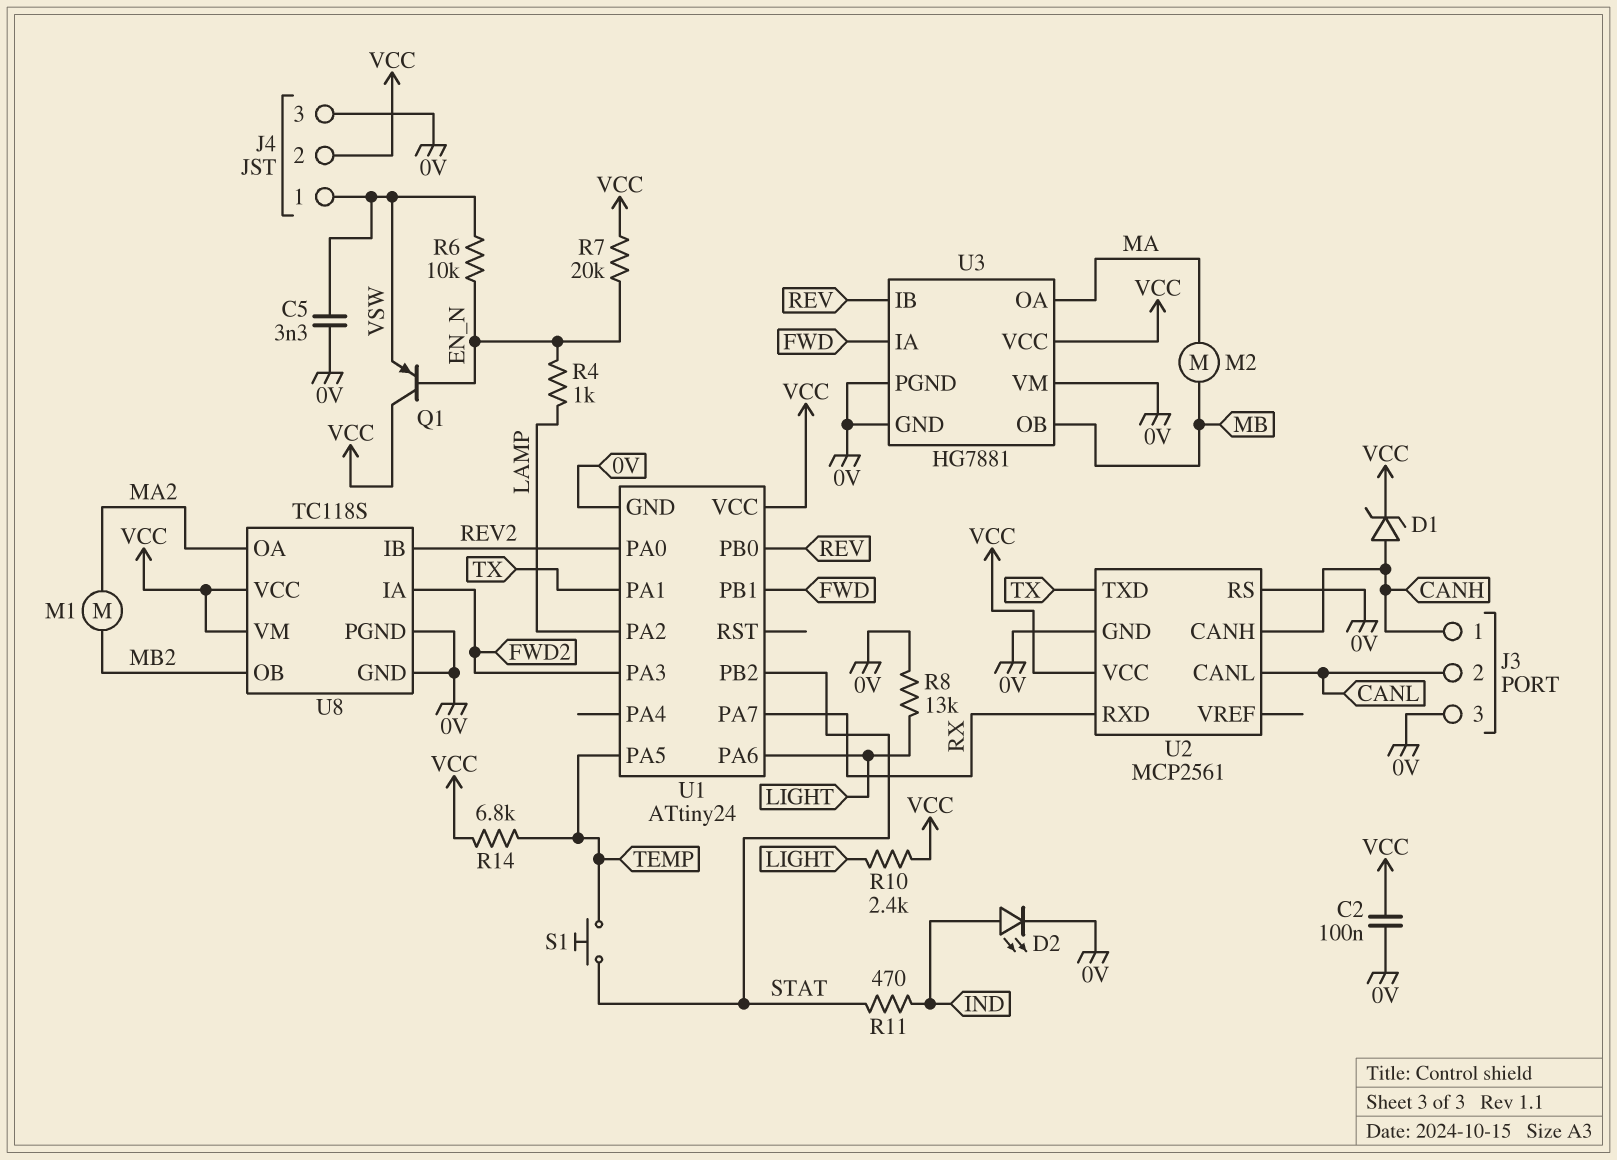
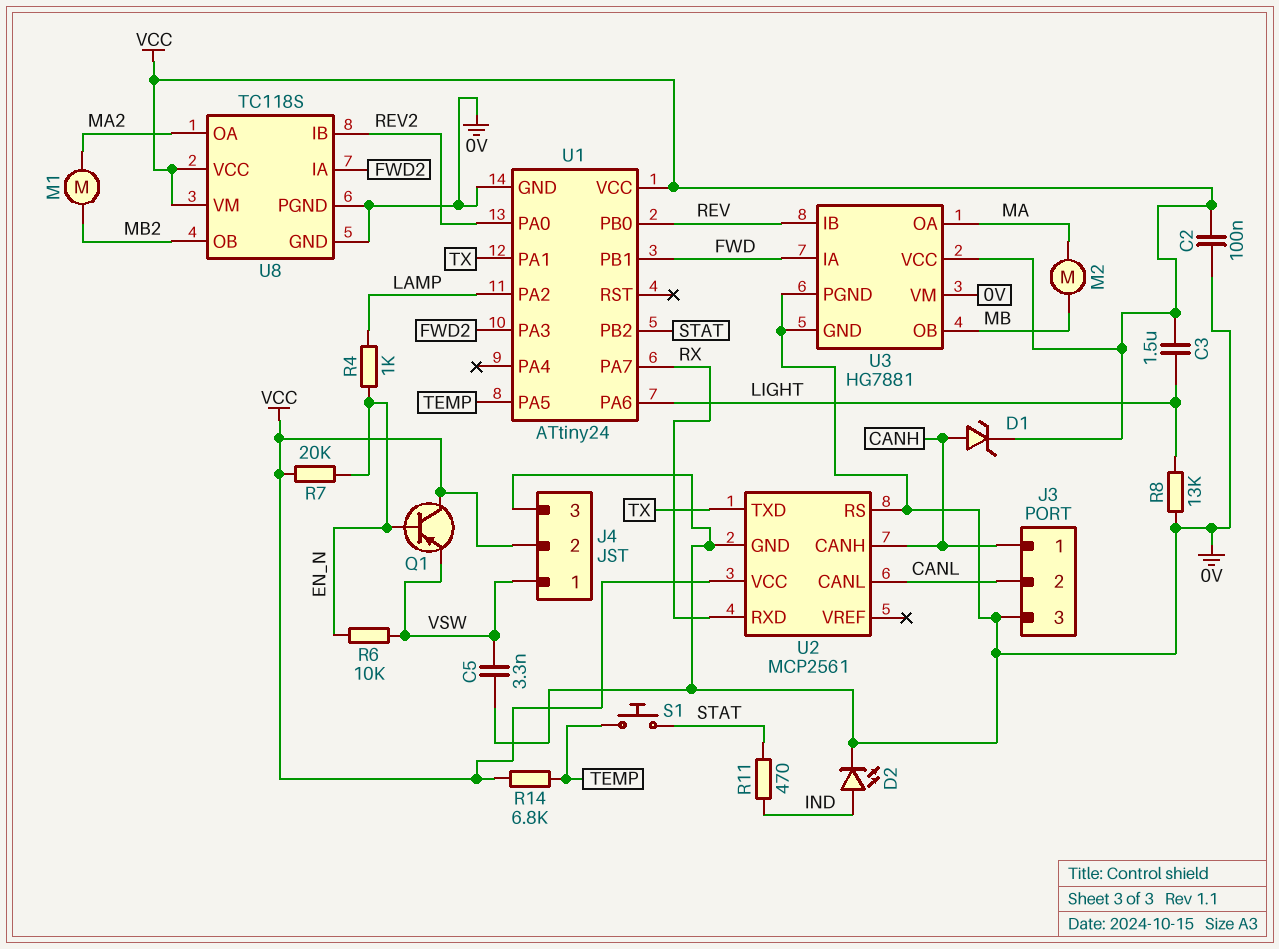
C3: none -> 1.5uF (LIGHT, VCC)
R10: 2.4k (LIGHT, VCC) -> none

